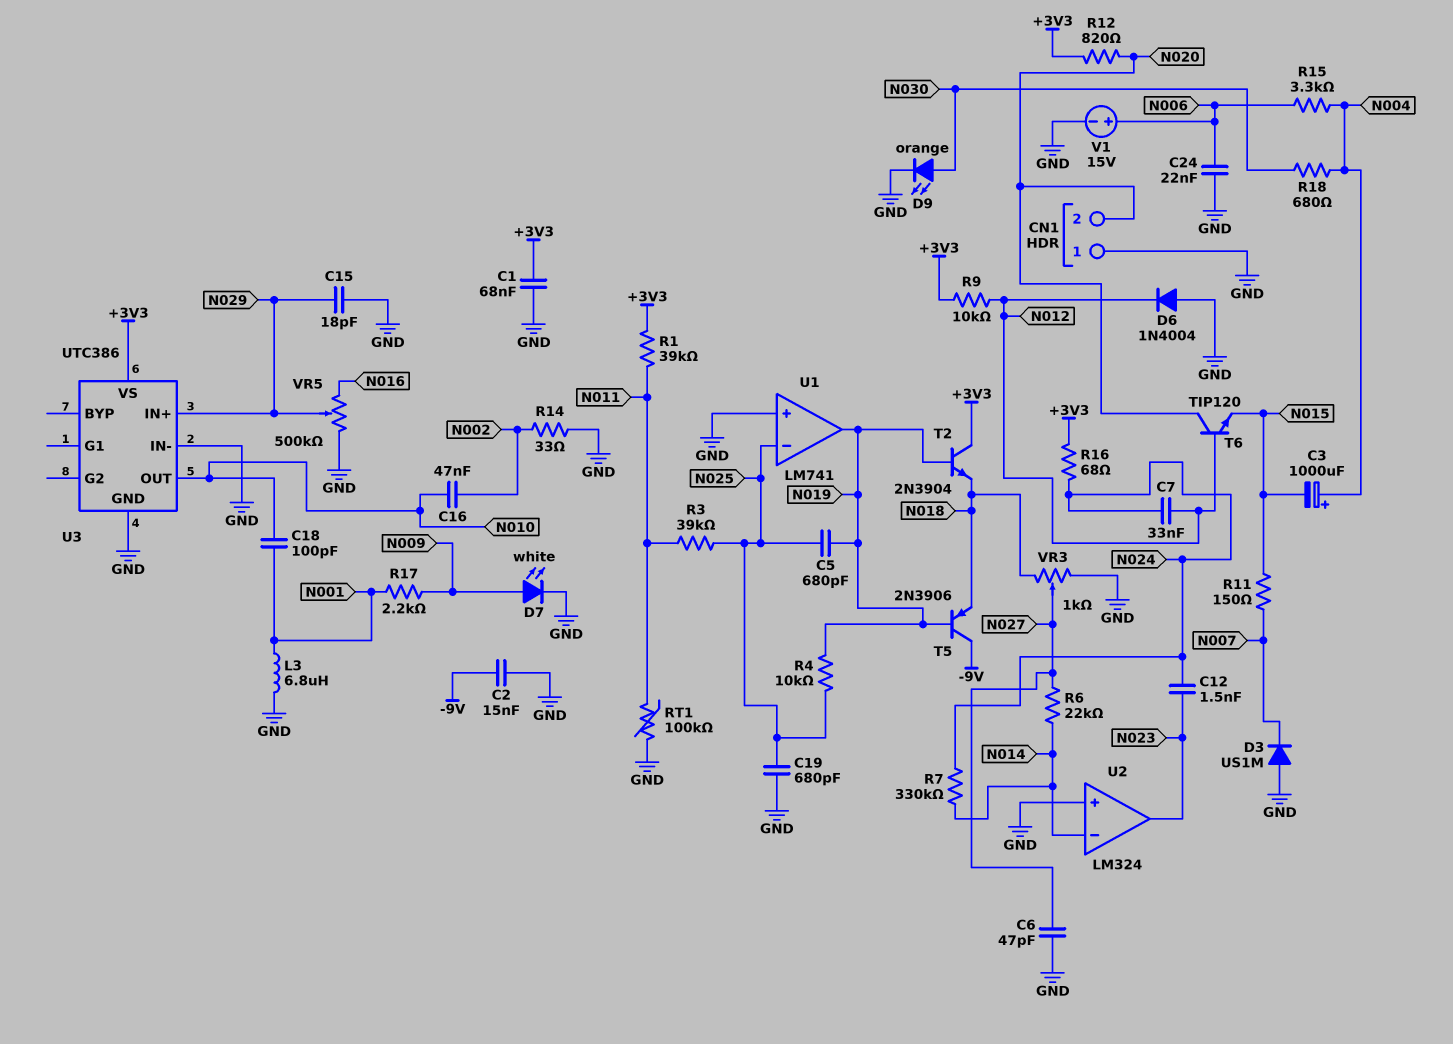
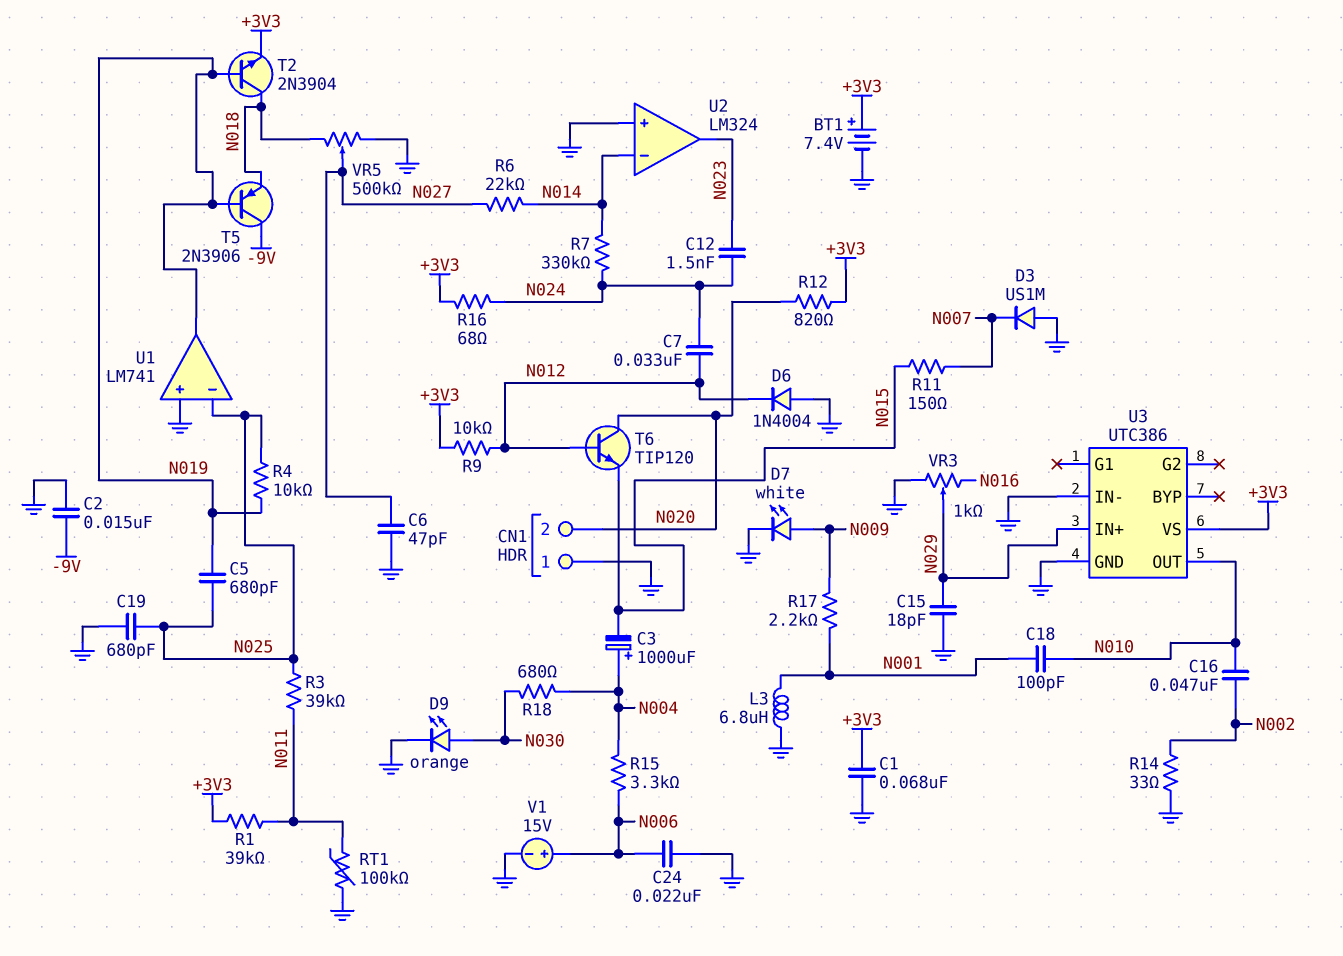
BT1: none -> 7.4V (plus +3V3, minus GND)
T2: NPN 2N3904 (B N019, C +3V3, E N018) -> NPN 2N3904 (B N019, C N018, E +3V3)
VR3: 1k (GND, N018, wiper N027) -> 1k (GND, N016, wiper N029)
VR5: 500k (GND, N016, wiper N029) -> 500k (GND, N018, wiper N027)

